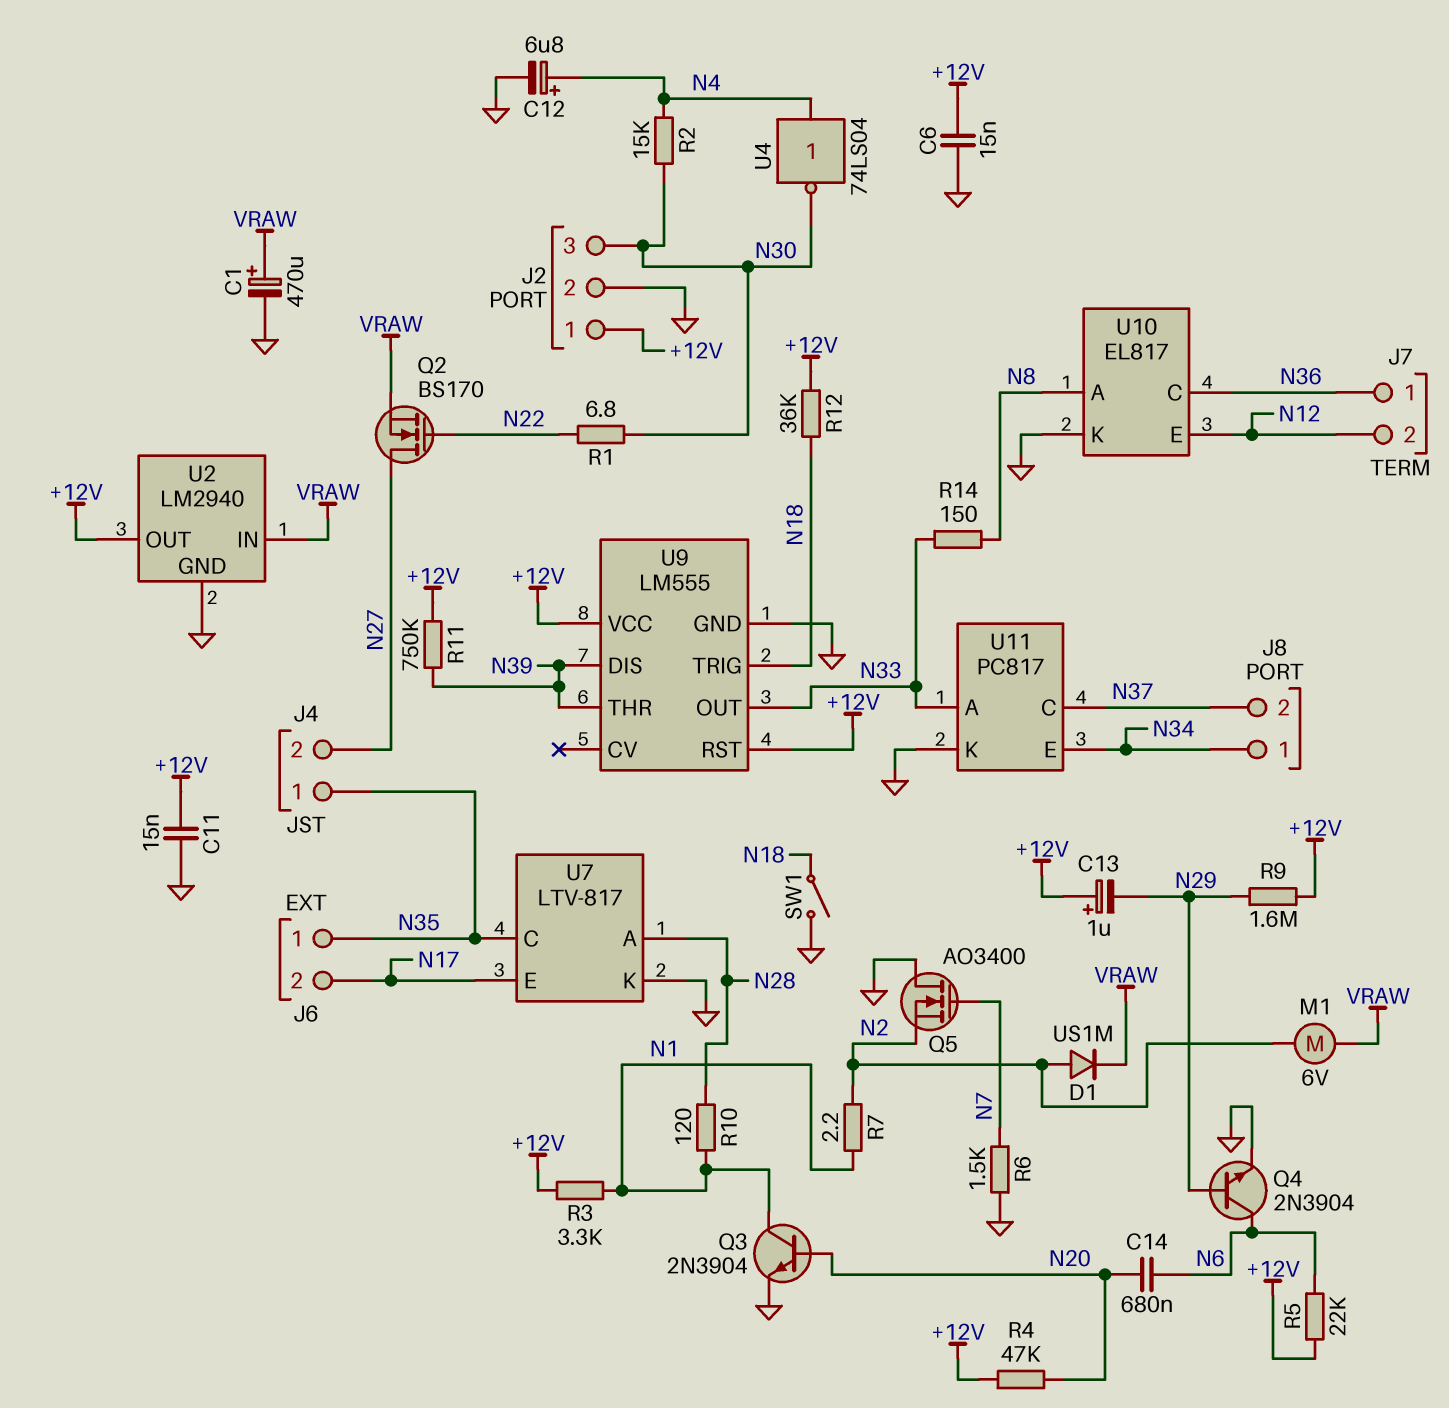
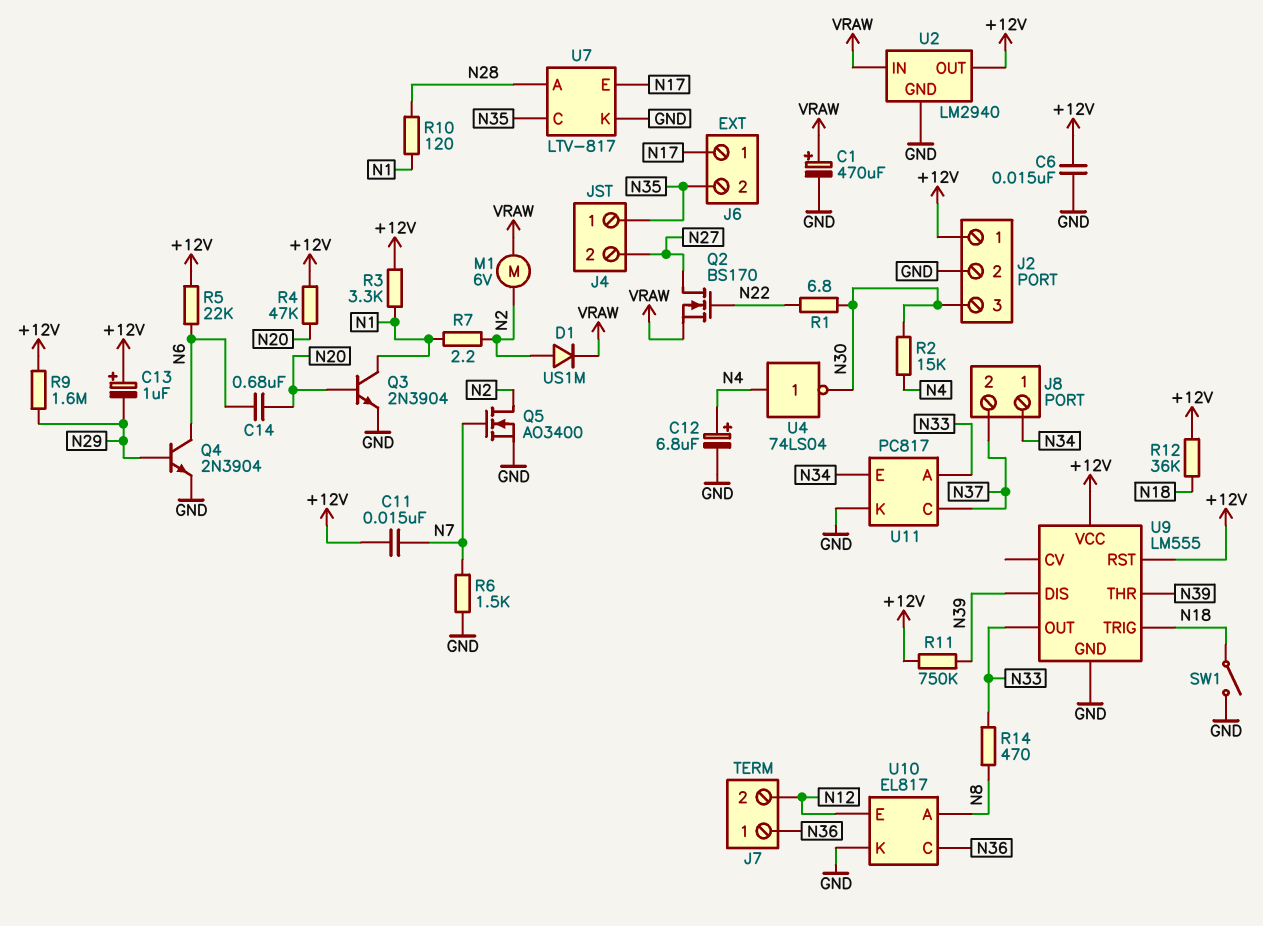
C11: 15nF (+12V, GND) -> 15nF (+12V, N7)
J6 pin 1: N35 -> N17
J6 pin 2: N17 -> N35
Q5: NMOS AO3400 (G N7, D GND, S N2) -> NMOS AO3400 (G N7, D N2, S GND)
R14: 150 (N8, N33) -> 470 (N8, N33)

